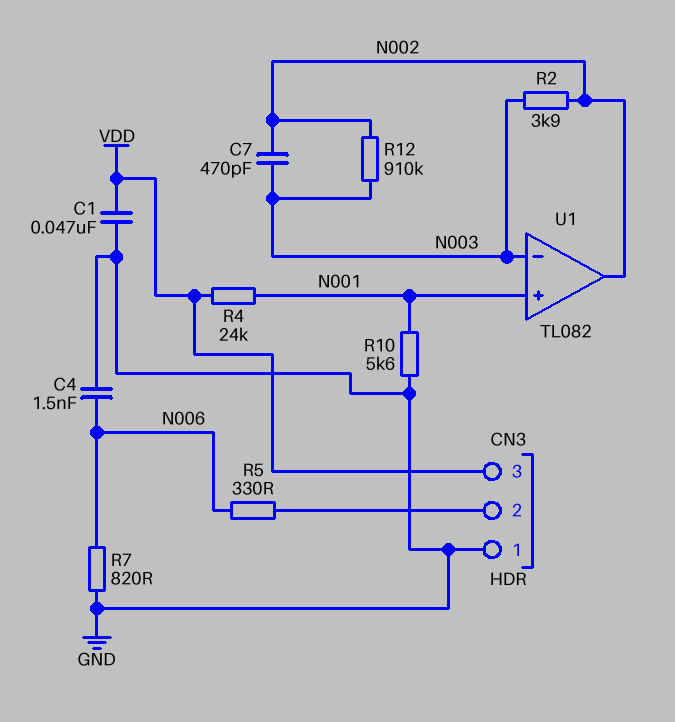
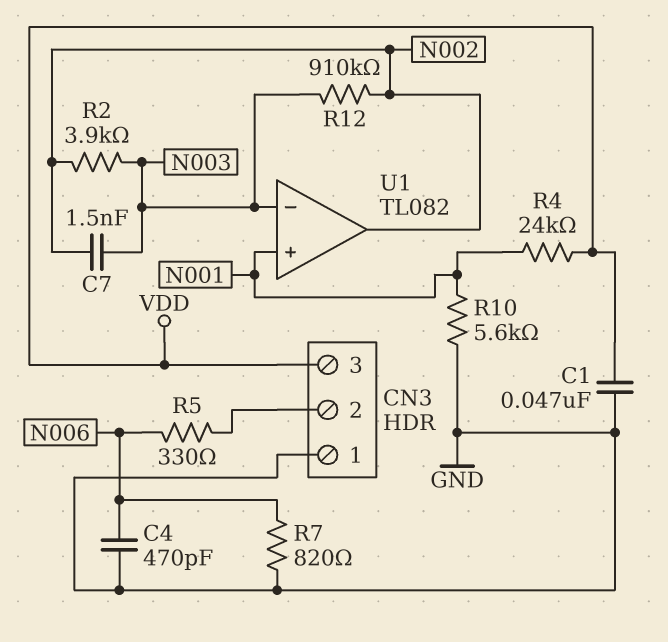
C4: 1.5nF (GND, N006) -> 470pF (GND, N006)
C7: 470pF (N002, N003) -> 1.5nF (N002, N003)

